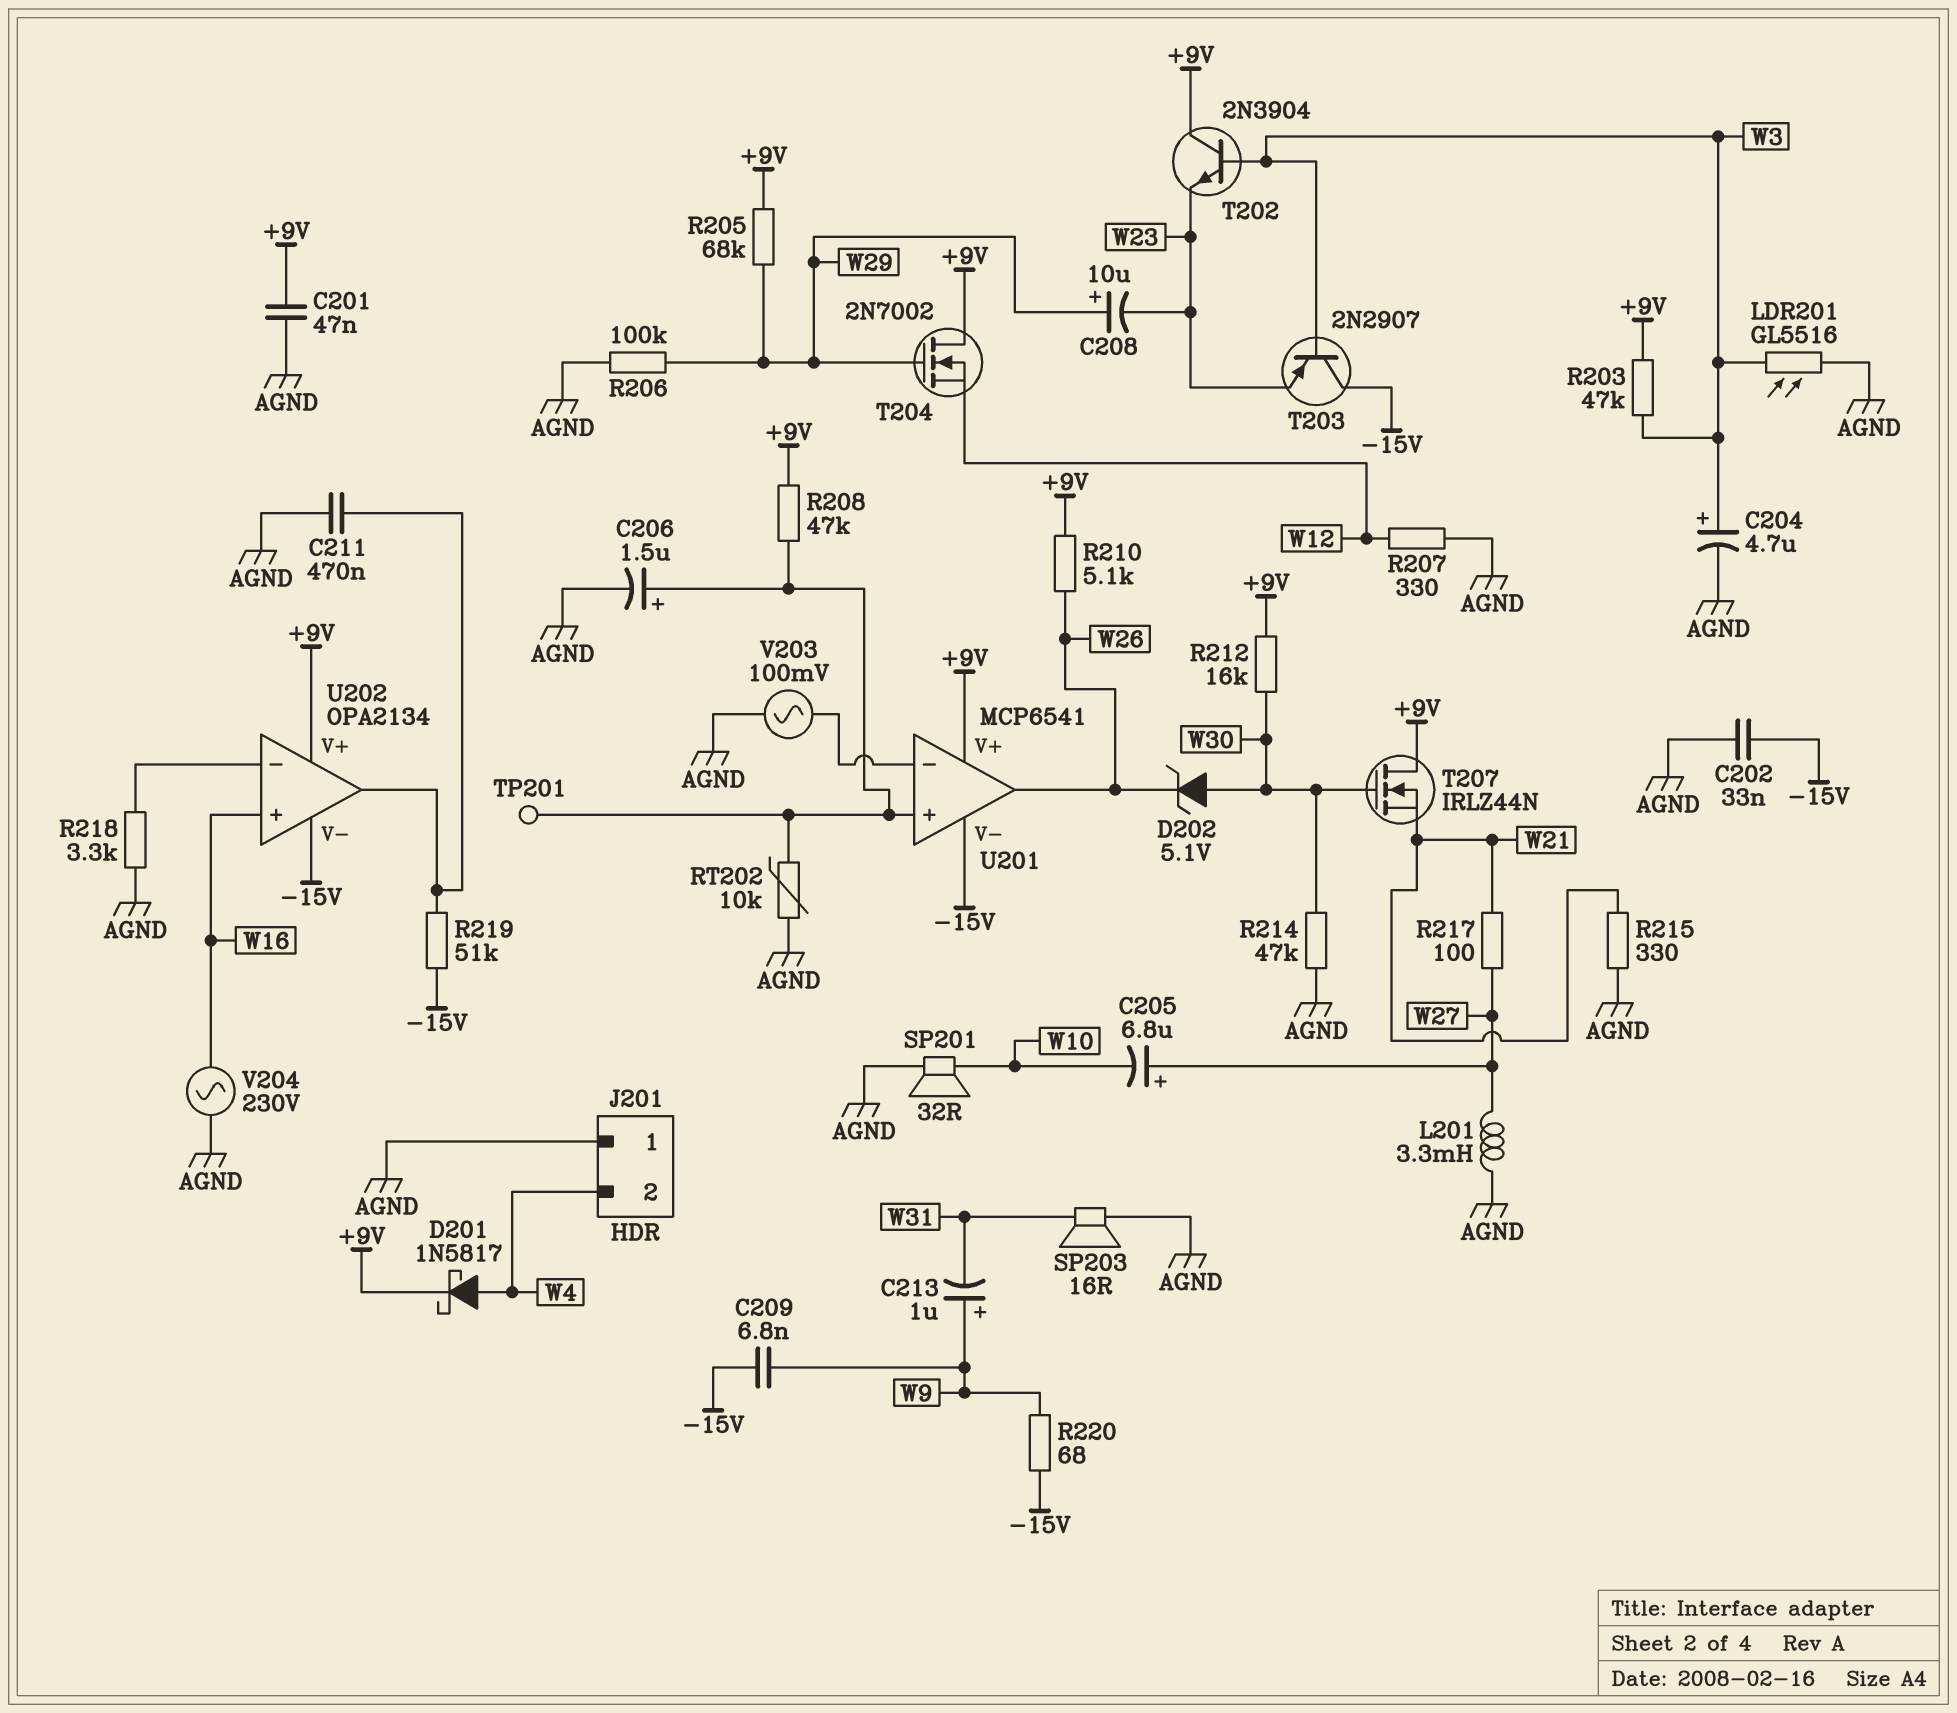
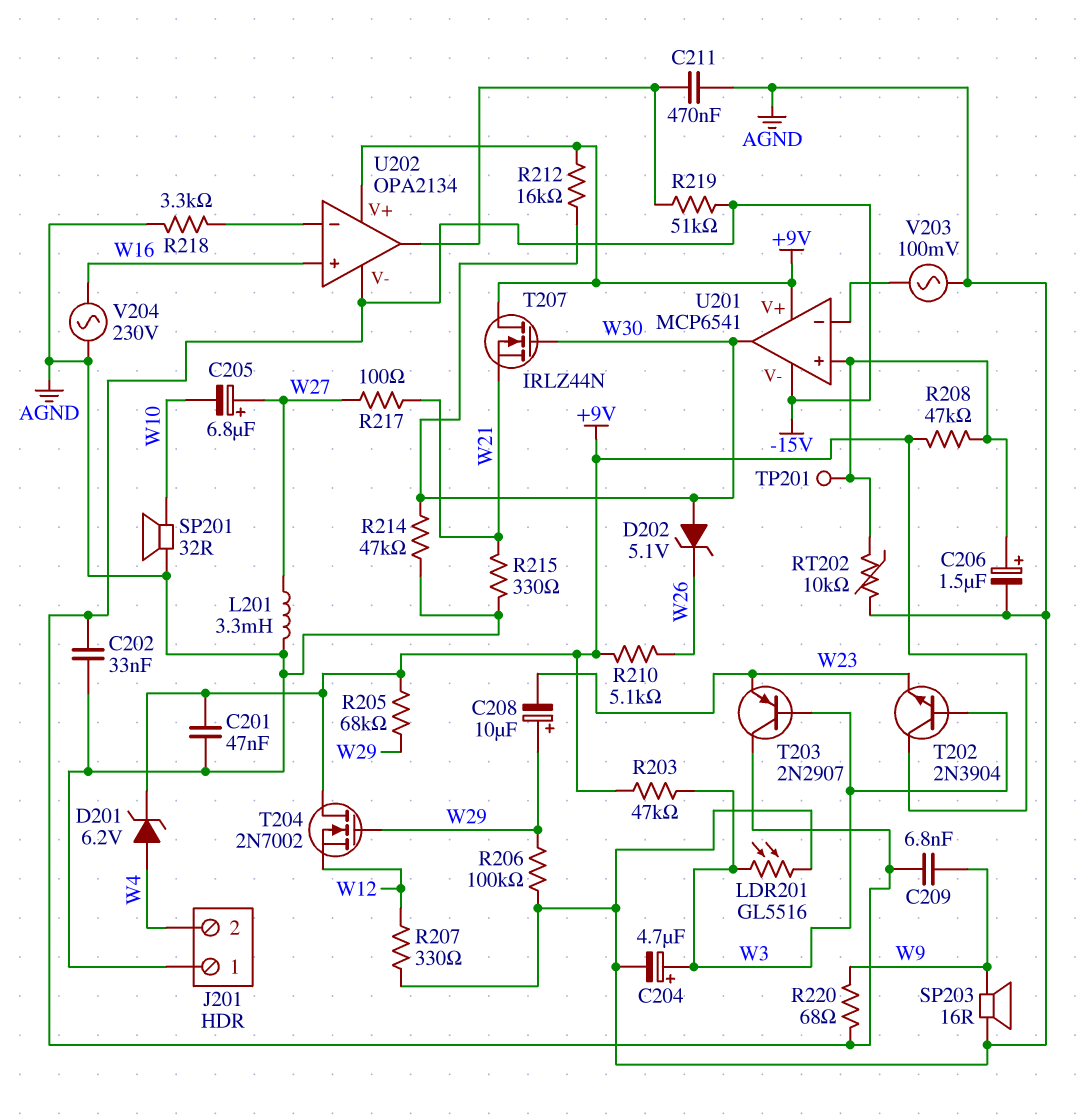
C213: 1uF (plus W9, minus W31) -> none
D201: schottky 1N5817 (A W4, K +9V) -> zener 6.2V (A W4, K +9V)
SP203: speaker 16R (AGND, W31) -> speaker 16R (AGND, W9)
U201 pin out: W26 -> W30

